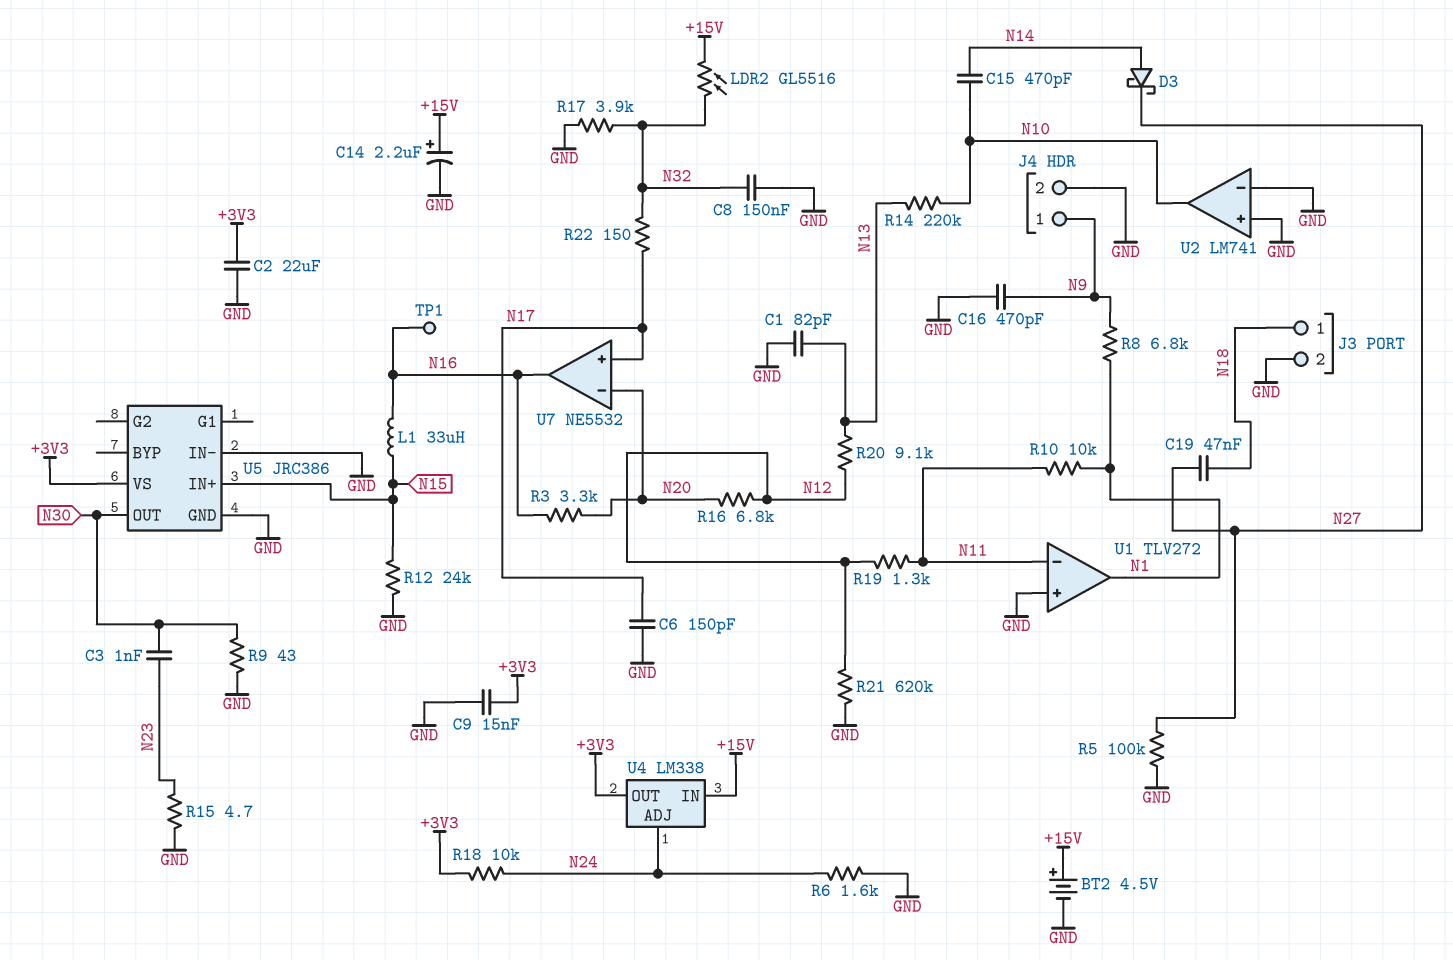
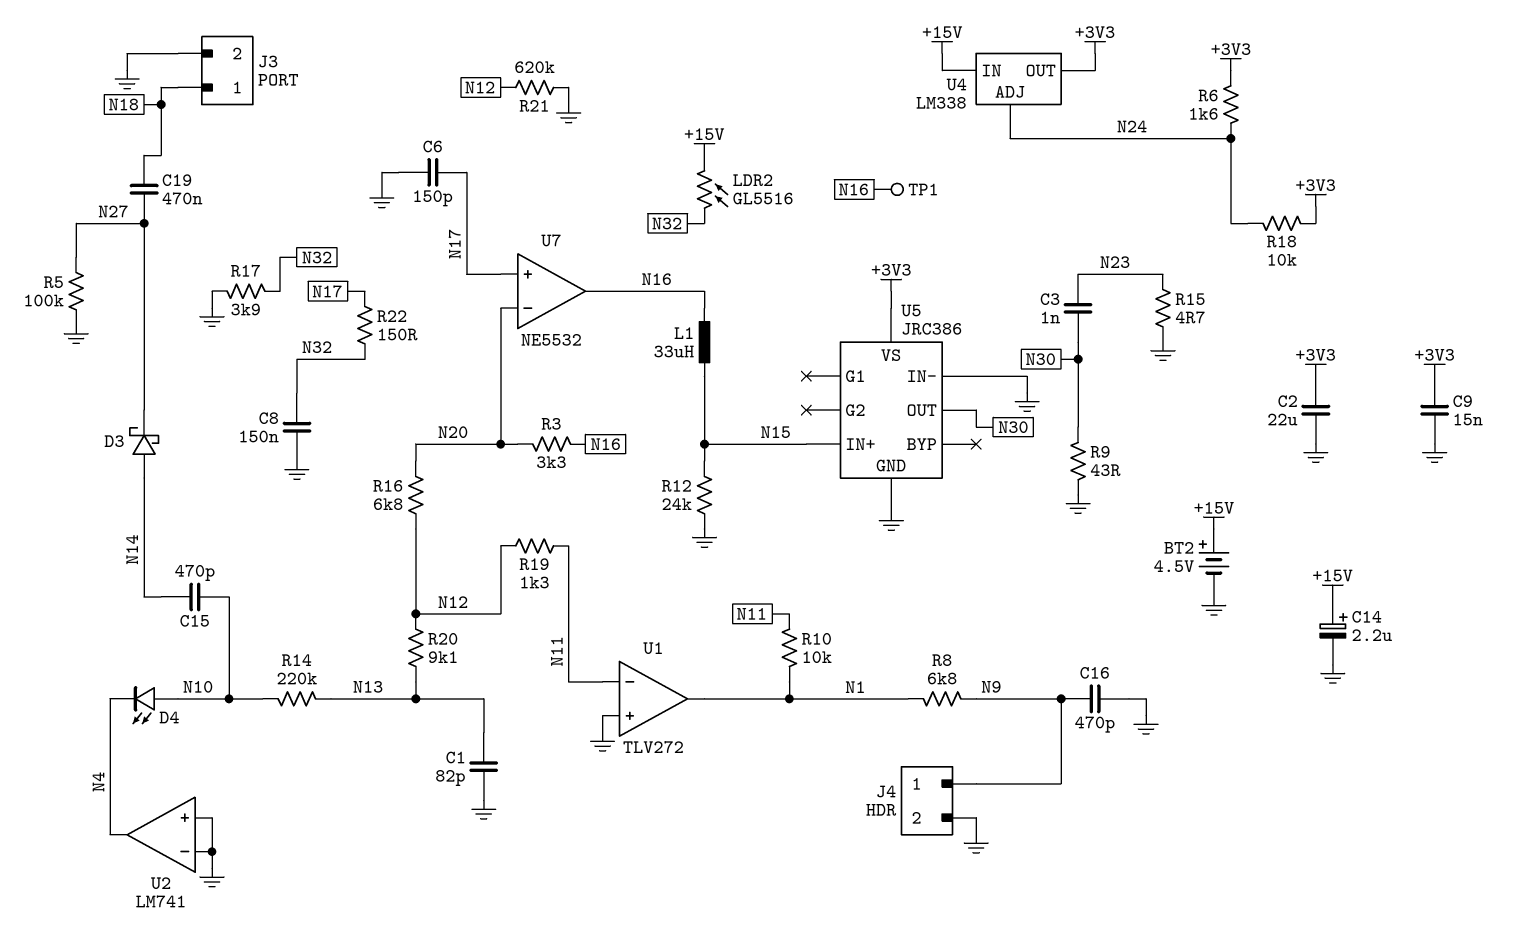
C19: 47nF (N18, N27) -> 470nF (N18, N27)
D4: none -> LED (A N10, K N4)
R6: 1.6k (GND, N24) -> 1.6k (+3V3, N24)
U2 pin out: N10 -> N4

